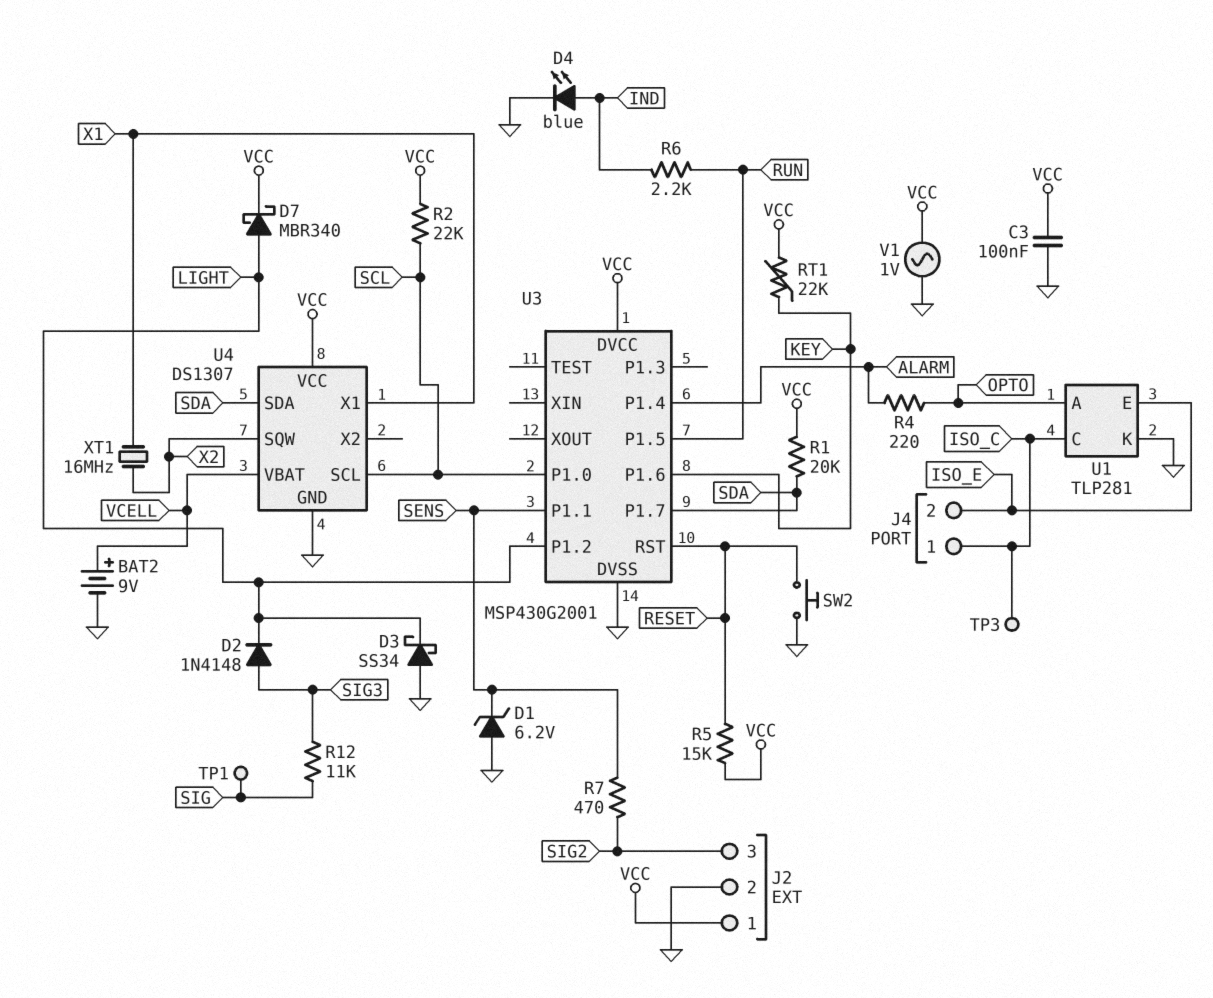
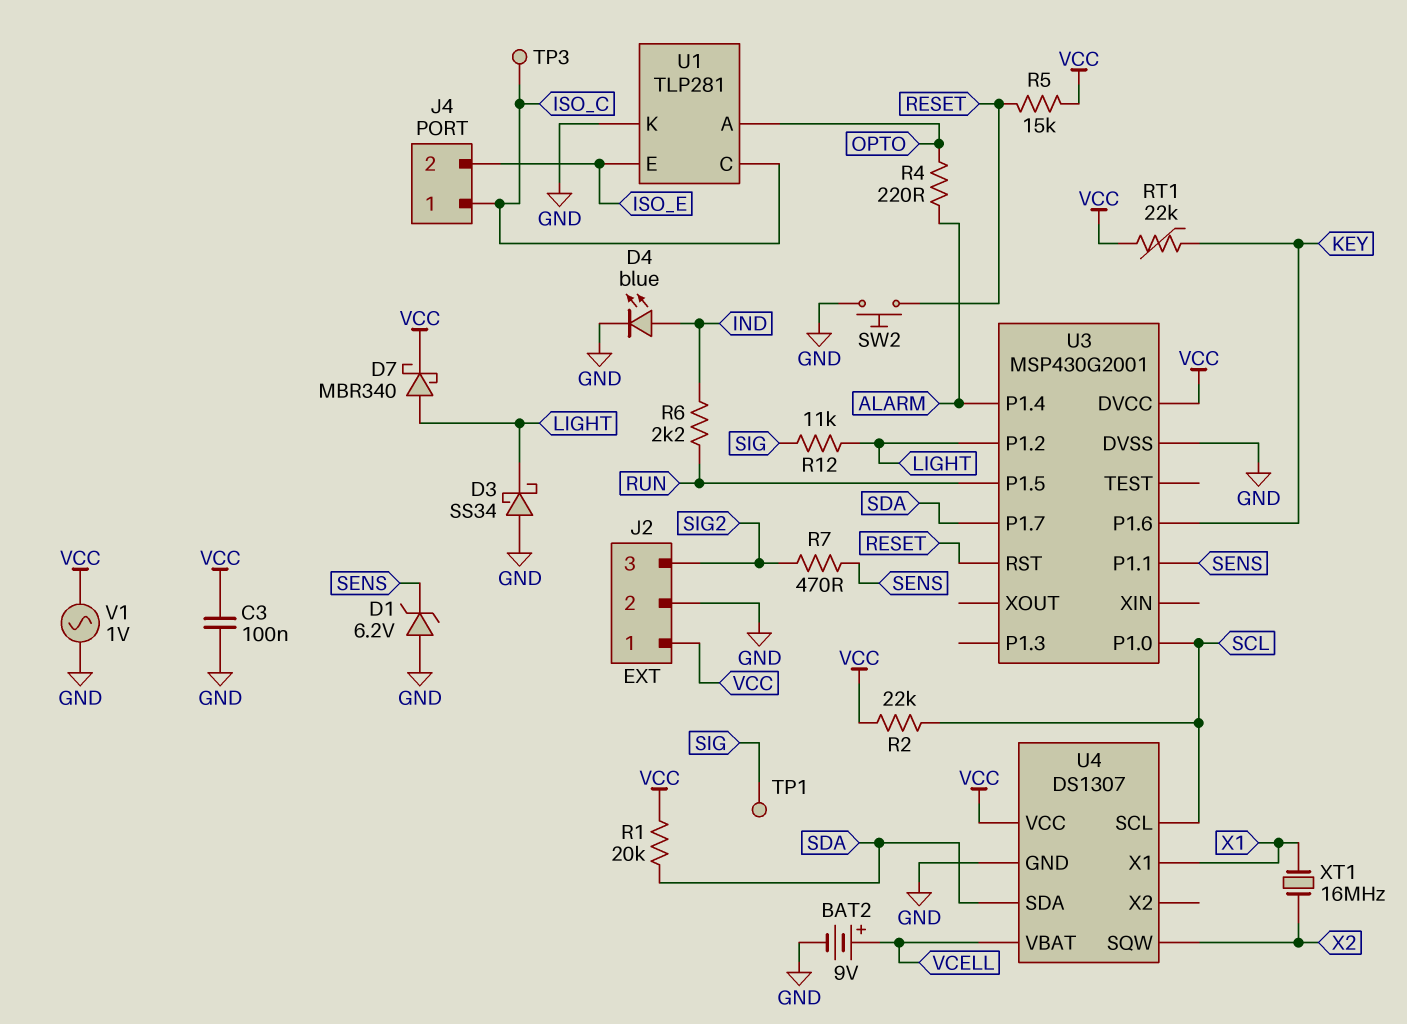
D2: diode 1N4148 (A SIG3, K LIGHT) -> none
R12: 11k (SIG, SIG3) -> 11k (LIGHT, SIG)

